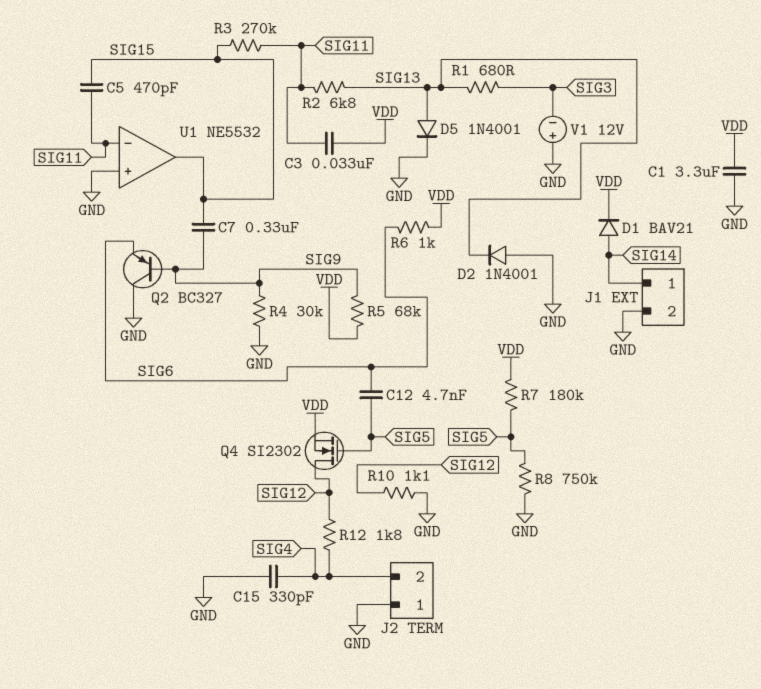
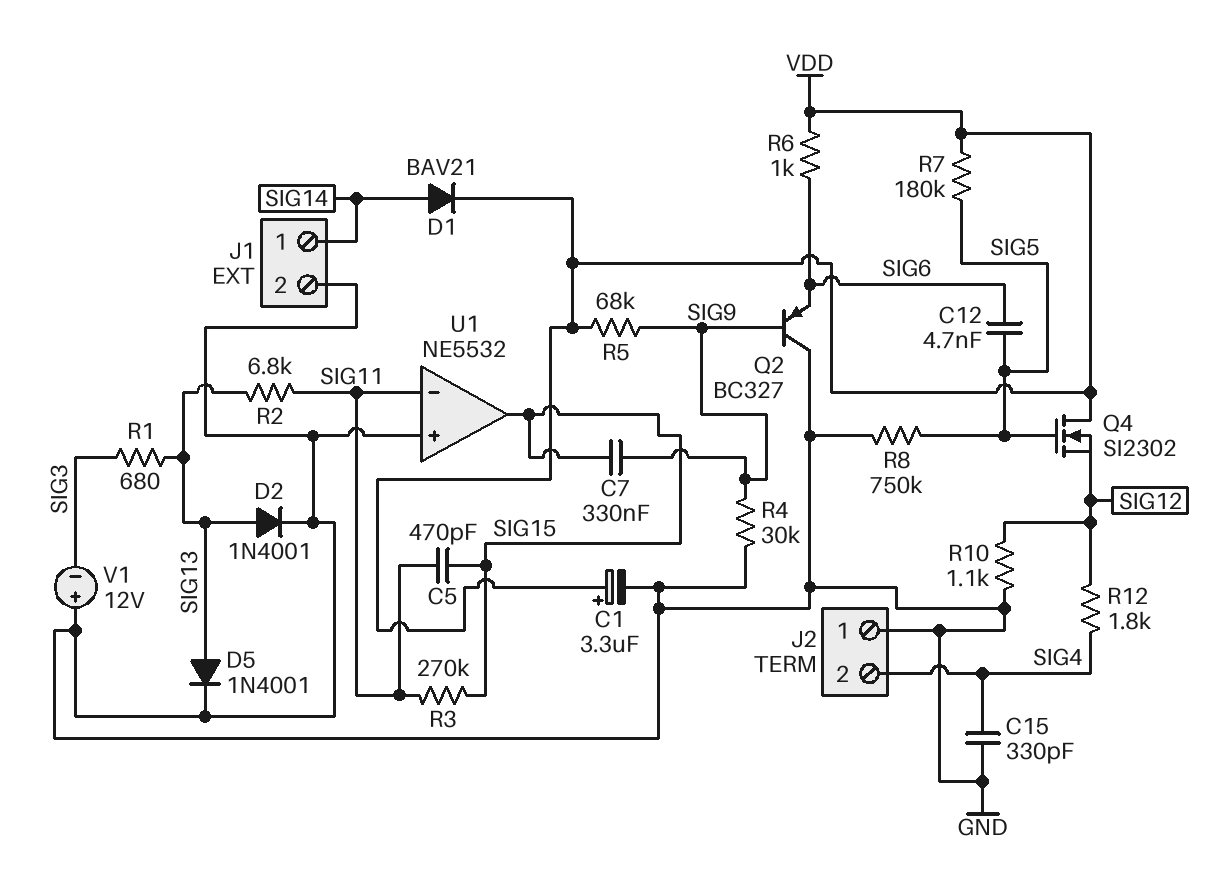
C1: 3.3uF (GND, VDD) -> 3.3uF (plus VDD, minus GND)
C3: 33nF (SIG11, VDD) -> none
D2: diode 1N4001 (A GND, K SIG13) -> diode 1N4001 (A SIG13, K GND)
Q4: NMOS SI2302 (G SIG5, D SIG12, S VDD) -> NMOS SI2302 (G SIG5, D VDD, S SIG12)

